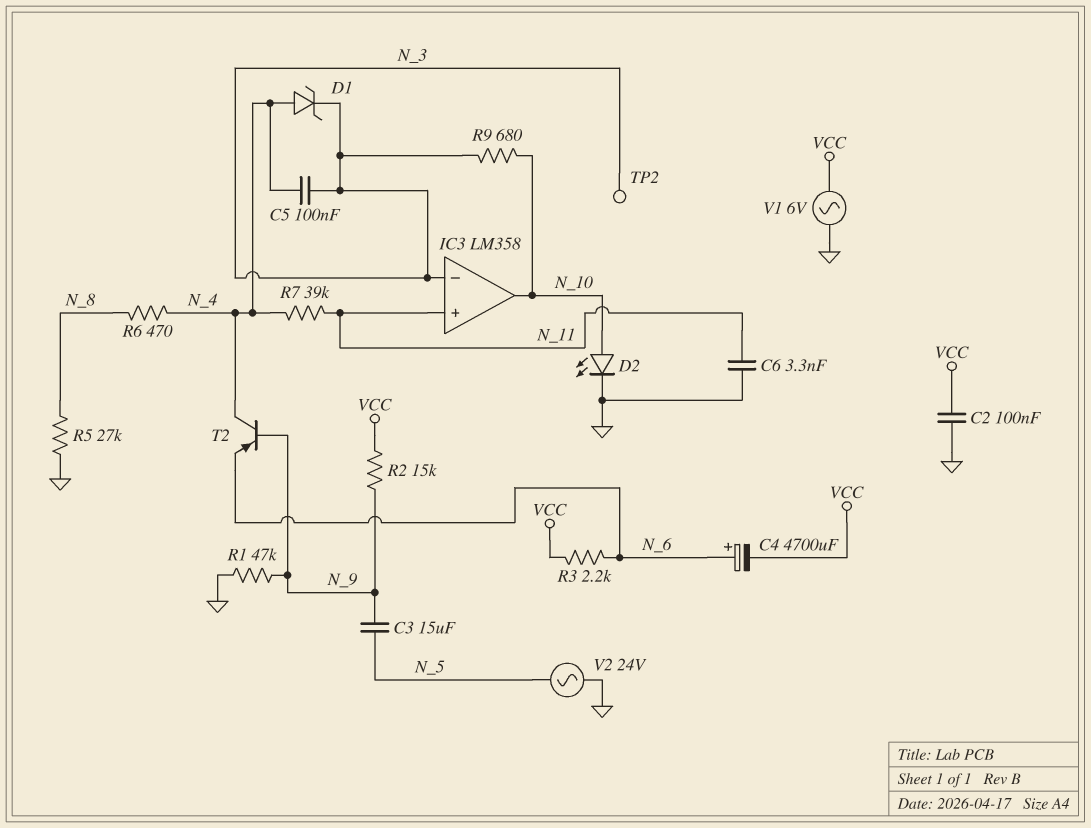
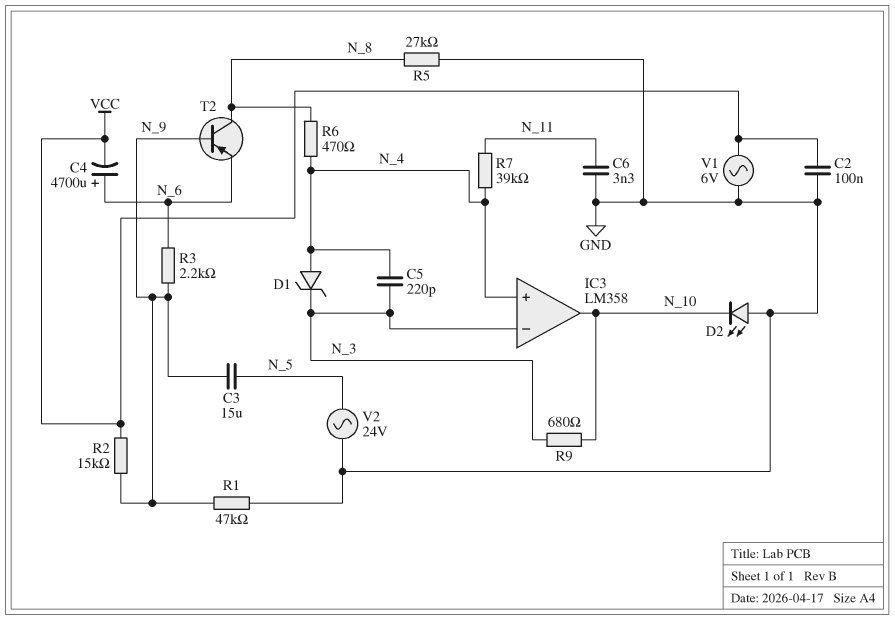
C5: 100nF (N_3, N_4) -> 220pF (N_3, N_4)
D2: LED (A N_10, K GND) -> LED (A GND, K N_10)
IC3 pin in+: N_11 -> N_4
R3: 2.2k (N_6, VCC) -> 2.2k (N_6, N_9)
T2: PNP (B N_9, C N_4, E N_6) -> PNP (B N_9, C N_8, E N_6)
TP2: test point (N_3) -> none

